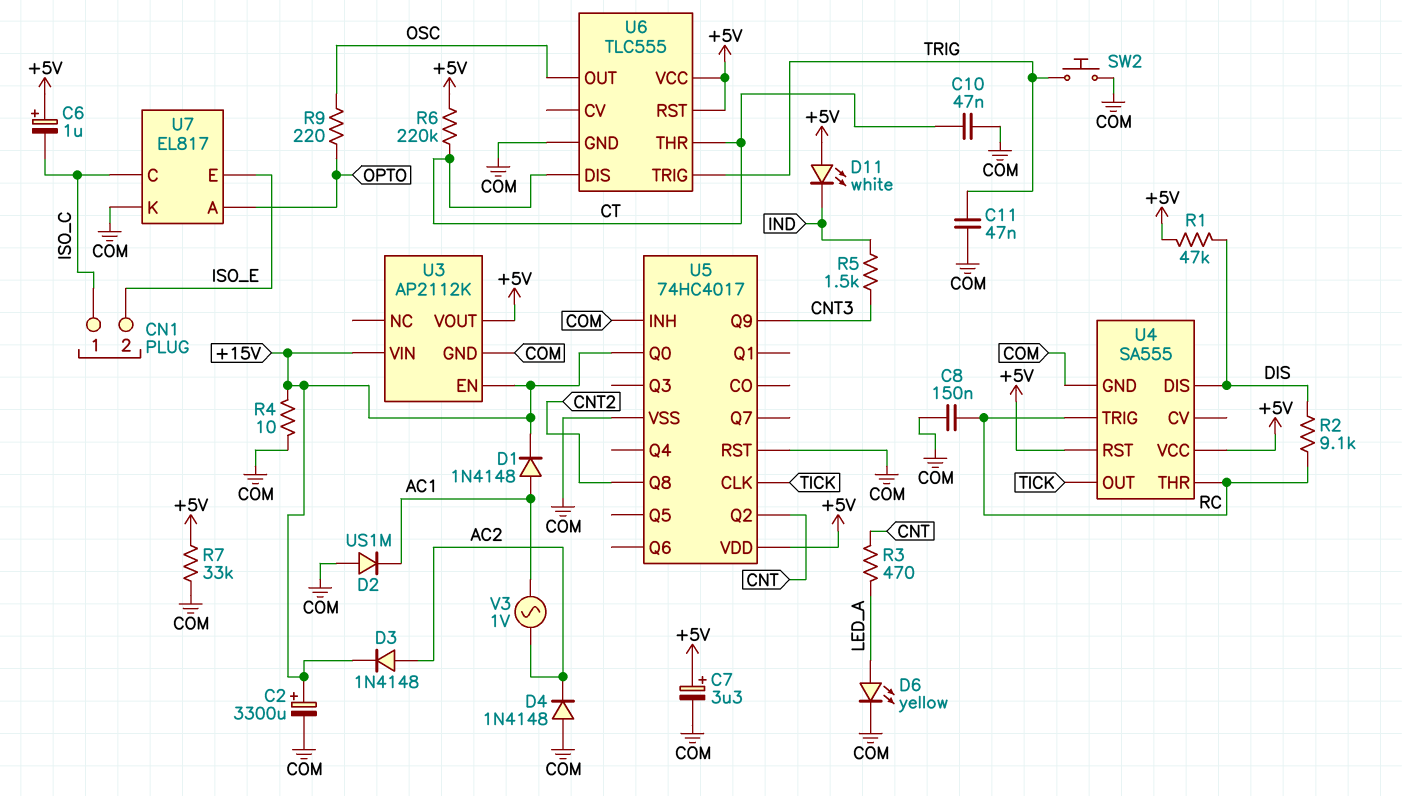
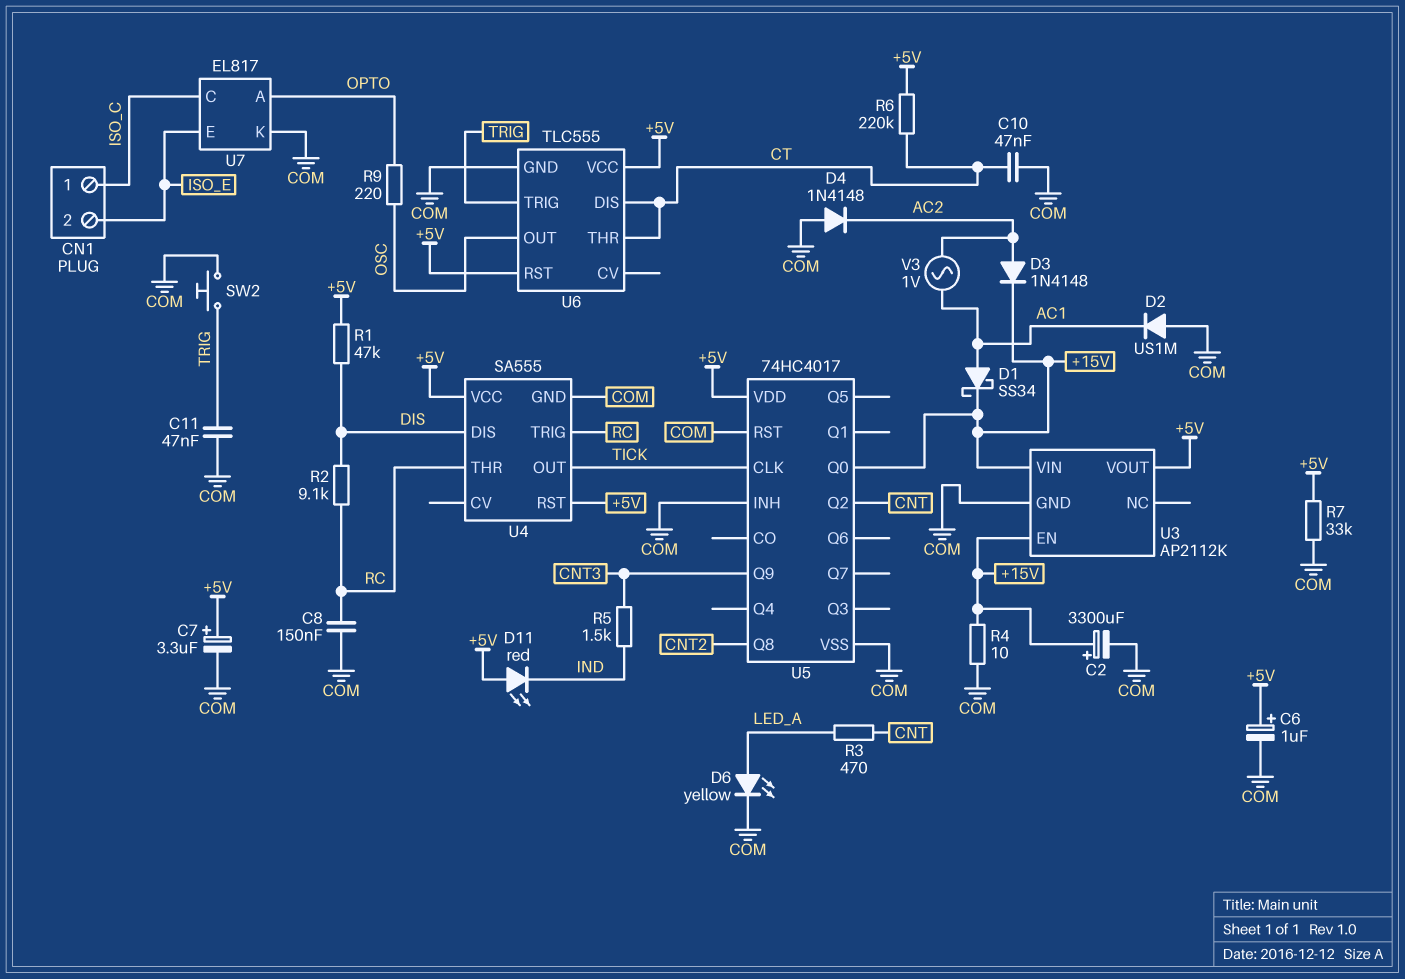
C6: 1uF (plus +5V, minus ISO_C) -> 1uF (plus +5V, minus COM)
D1: diode 1N4148 (A AC1, K +15V) -> schottky SS34 (A AC1, K +15V)
D11: LED white (A +5V, K IND) -> LED red (A +5V, K IND)

